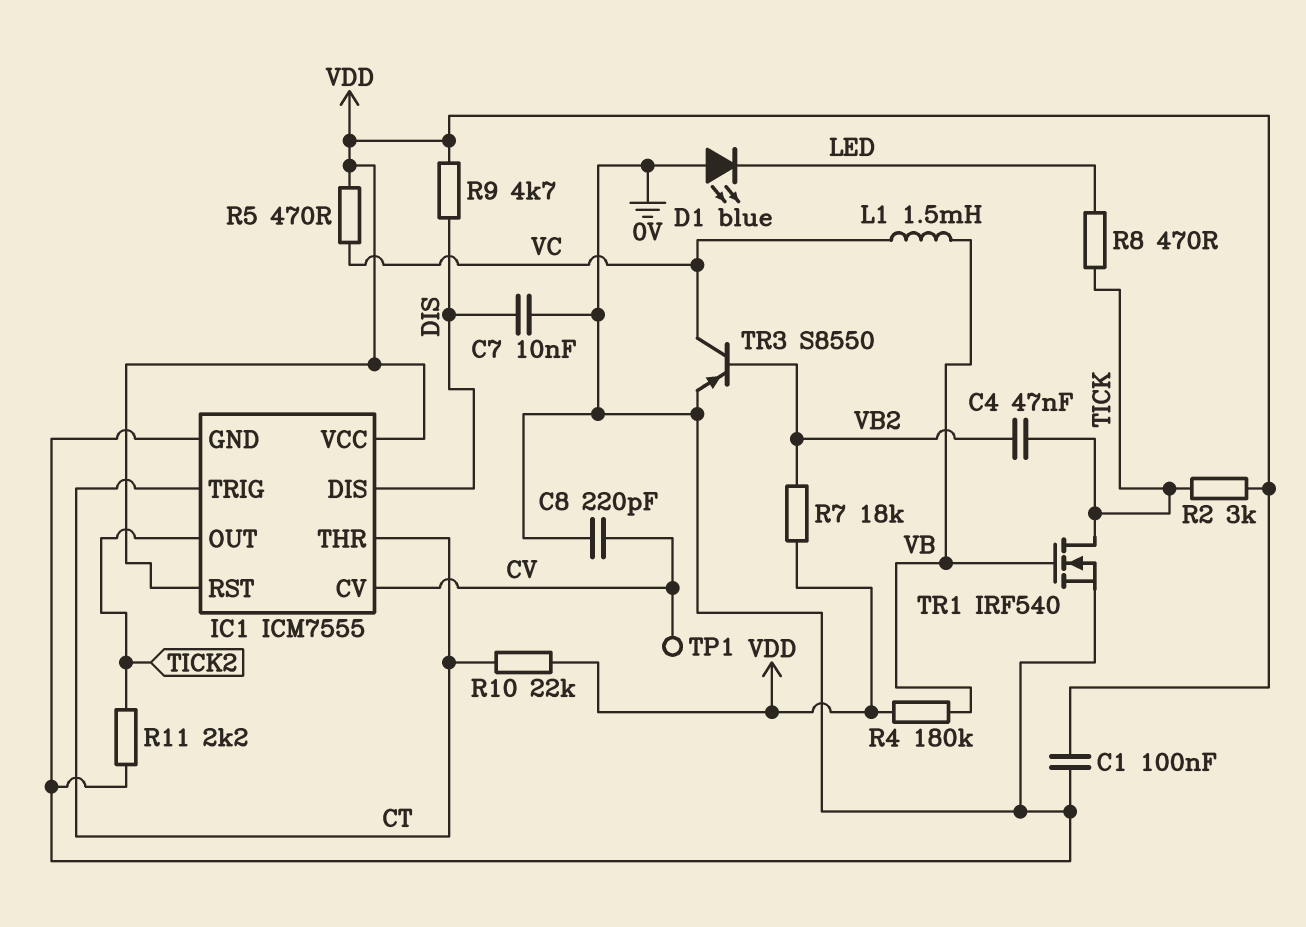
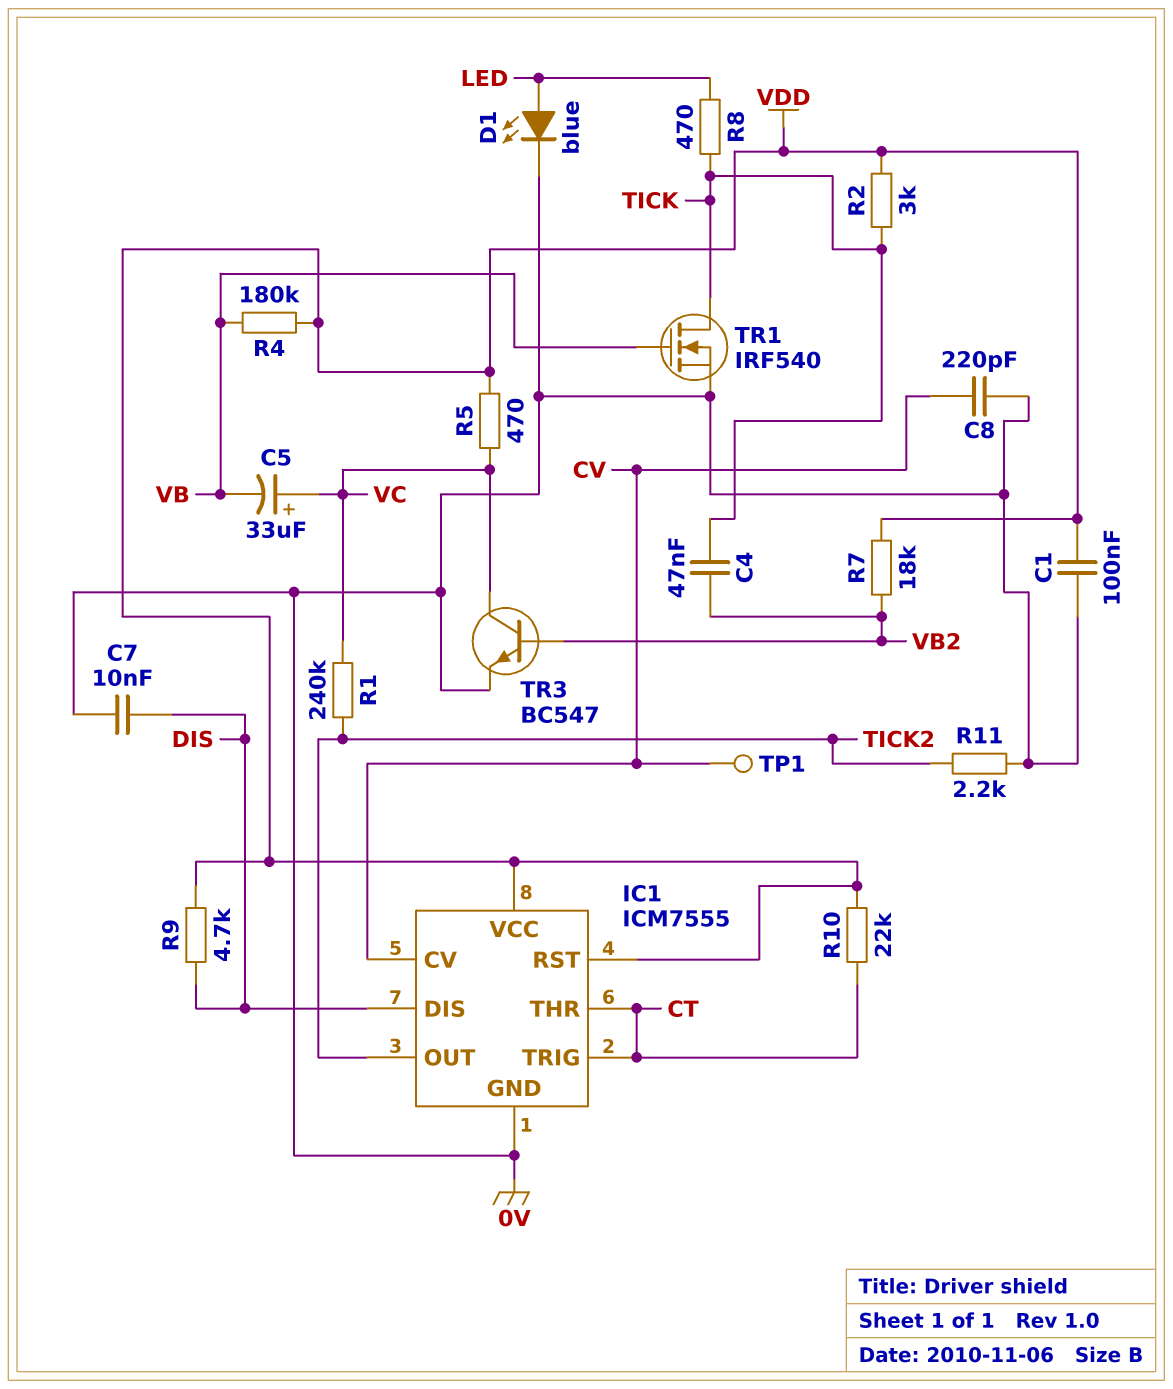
C5: none -> 33uF (plus VC, minus VB)
D1: LED blue (A 0V, K LED) -> LED blue (A LED, K 0V)
L1: 1.5mH (VB, VC) -> none
R1: none -> 240k (TICK2, VC)
TR3: PNP S8550 (B VB2, C VC, E 0V) -> NPN BC547 (B VB2, C VC, E 0V)

